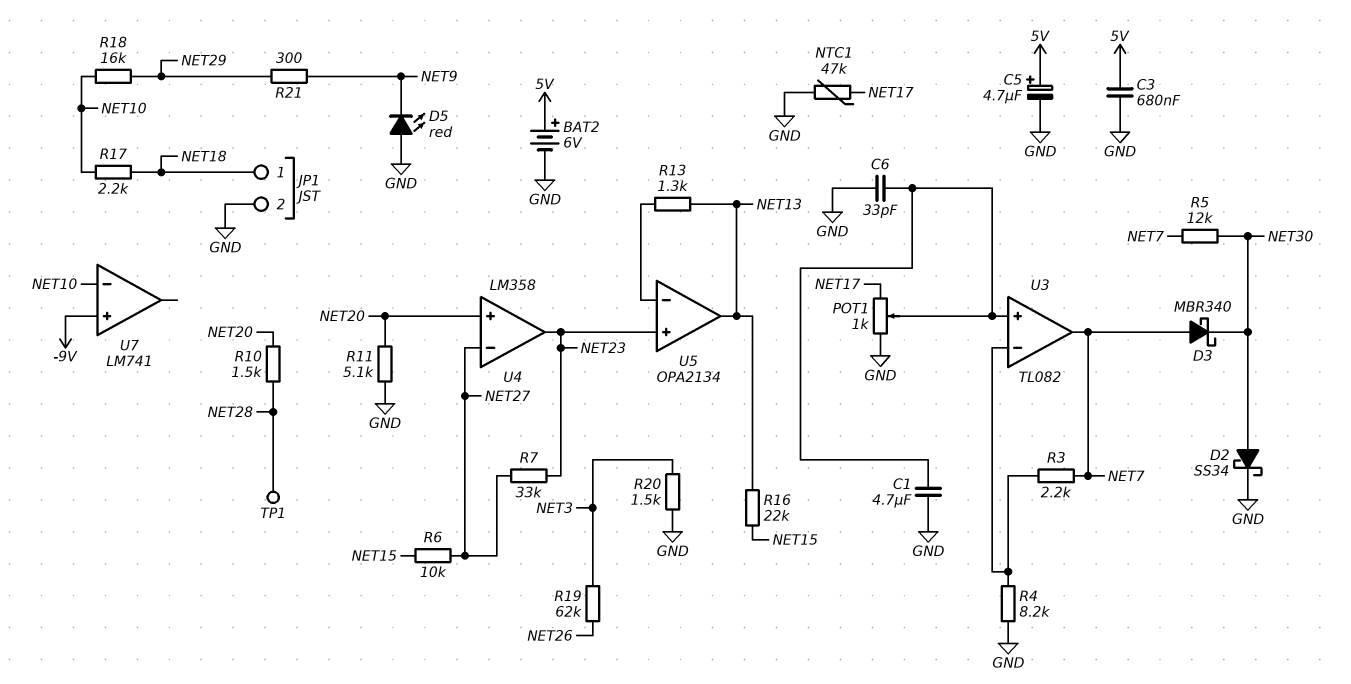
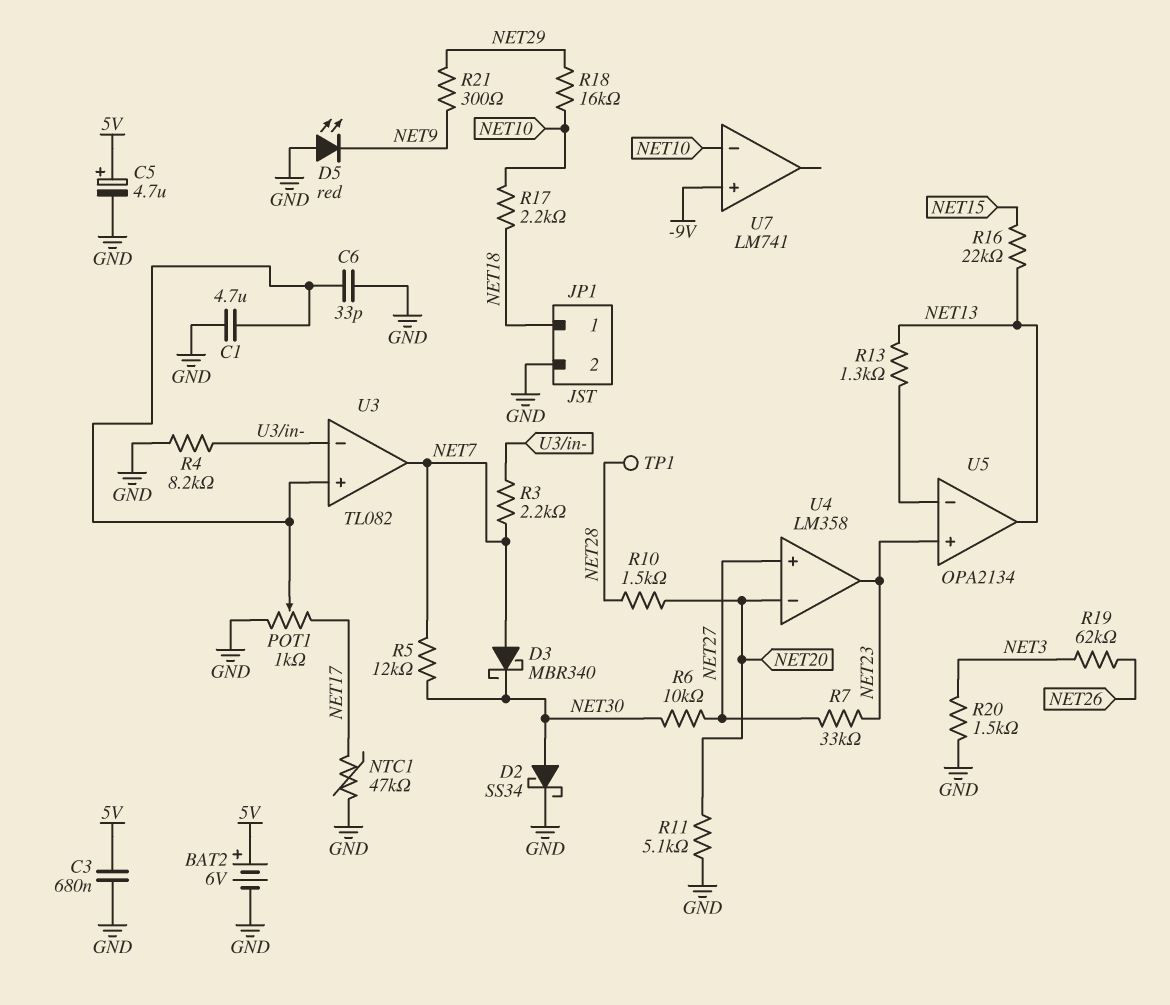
R6: 10k (NET15, NET27) -> 10k (NET27, NET30)
U4 pin in+: NET20 -> NET27
U4 pin in-: NET27 -> NET20

